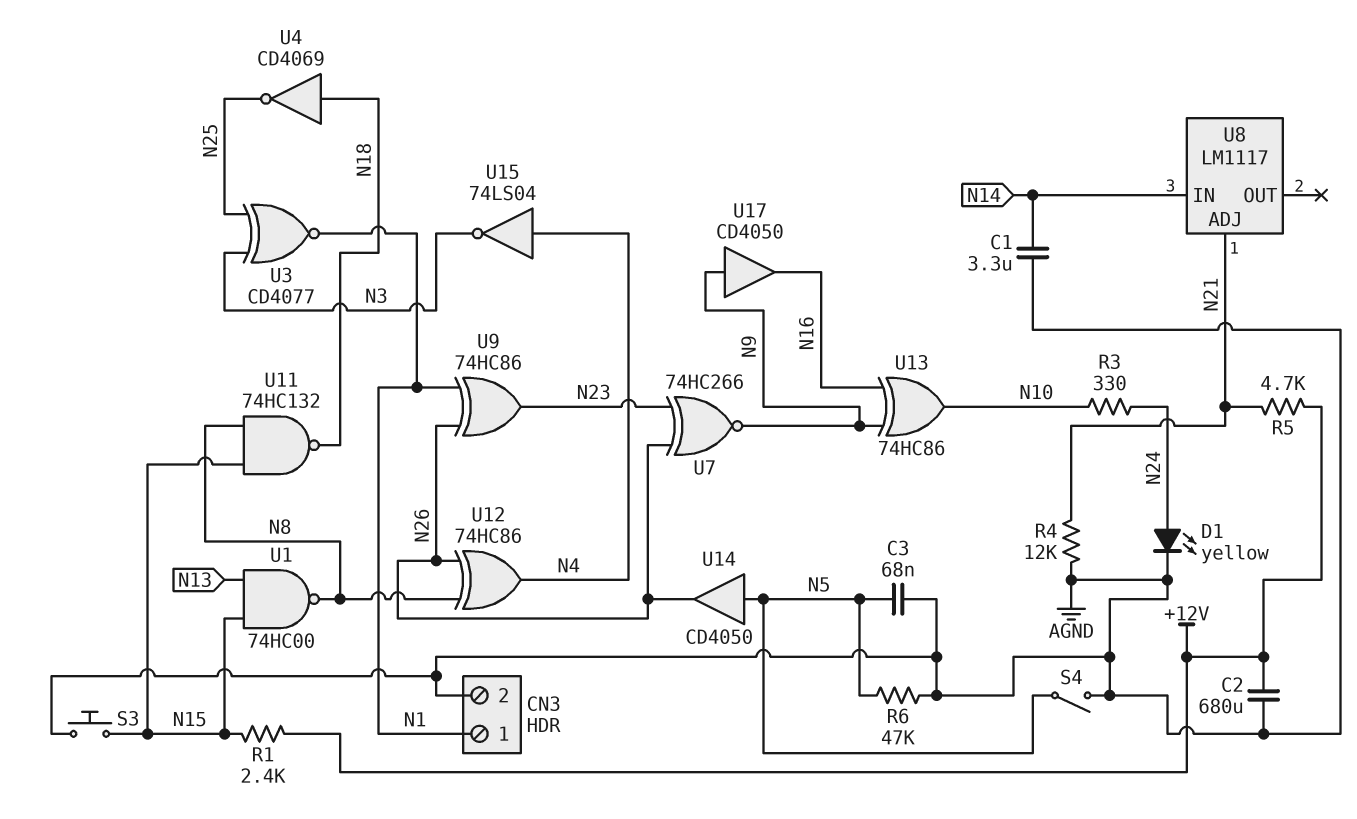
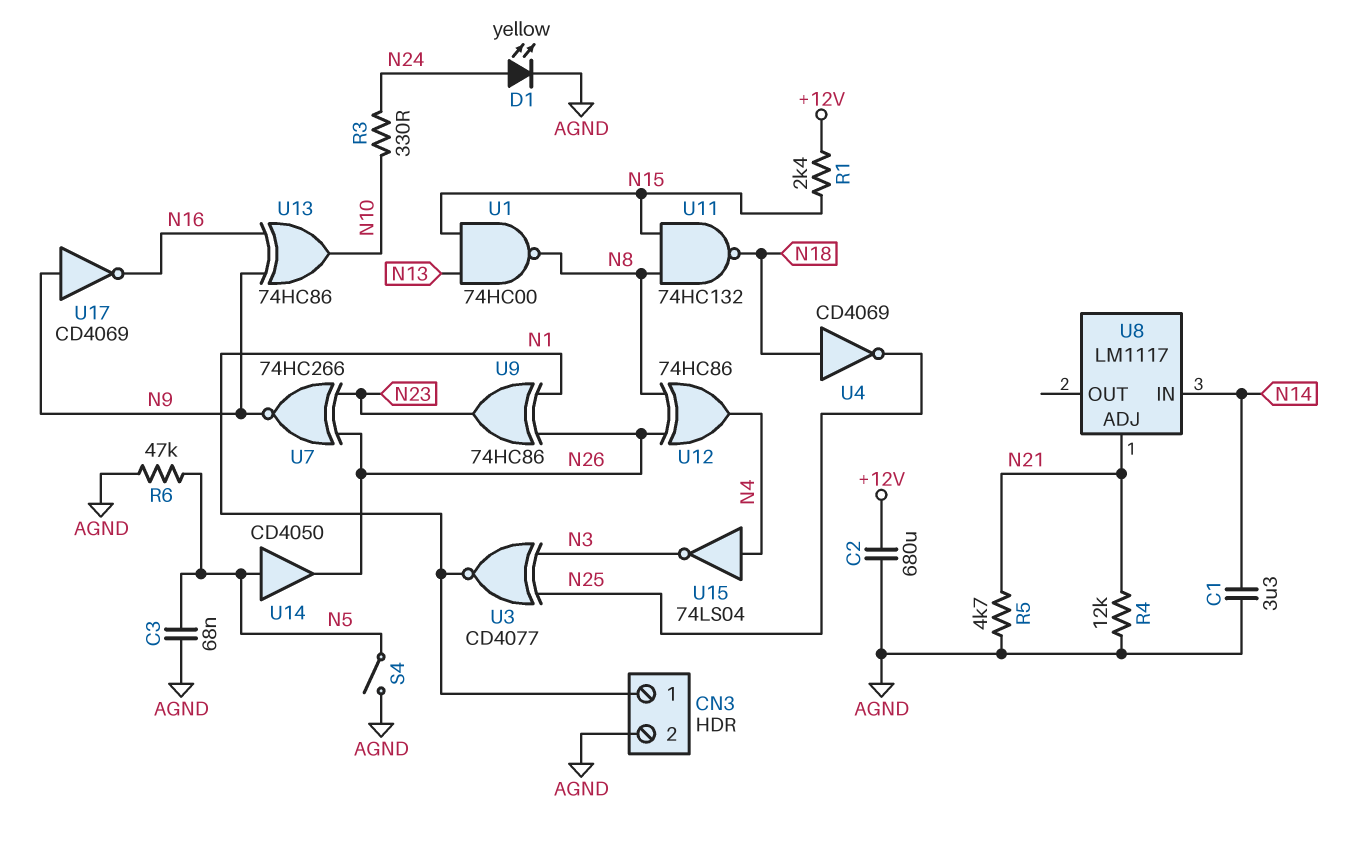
R5: 4.7k (+12V, N21) -> 4.7k (AGND, N21)
S3: button (AGND, N15) -> none
U17: buffer CD4050 (in N9, out N16) -> NOT CD4069 (in N9, out N16)

